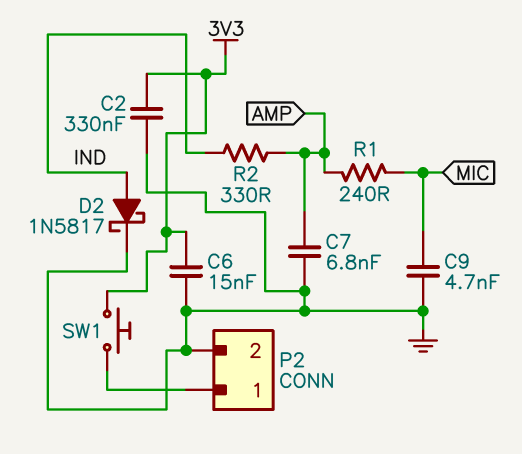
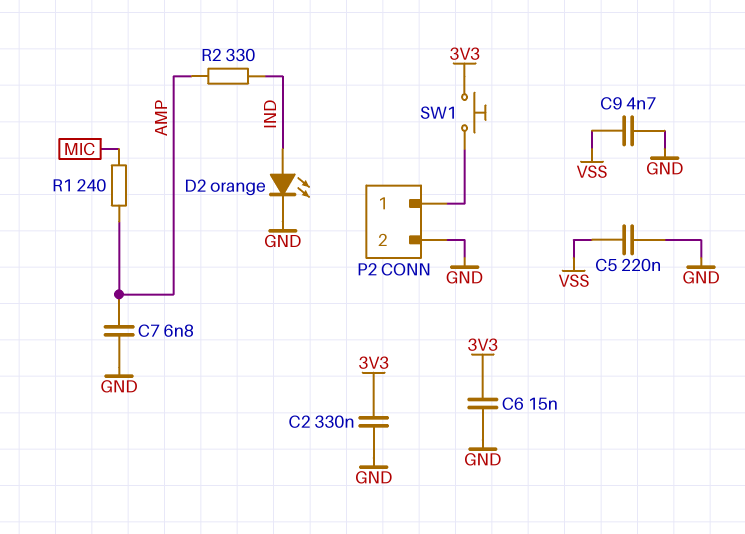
C5: none -> 220nF (GND, VSS)
C9: 4.7nF (GND, MIC) -> 4.7nF (GND, VSS)
D2: schottky 1N5817 (A IND, K GND) -> LED orange (A IND, K GND)

